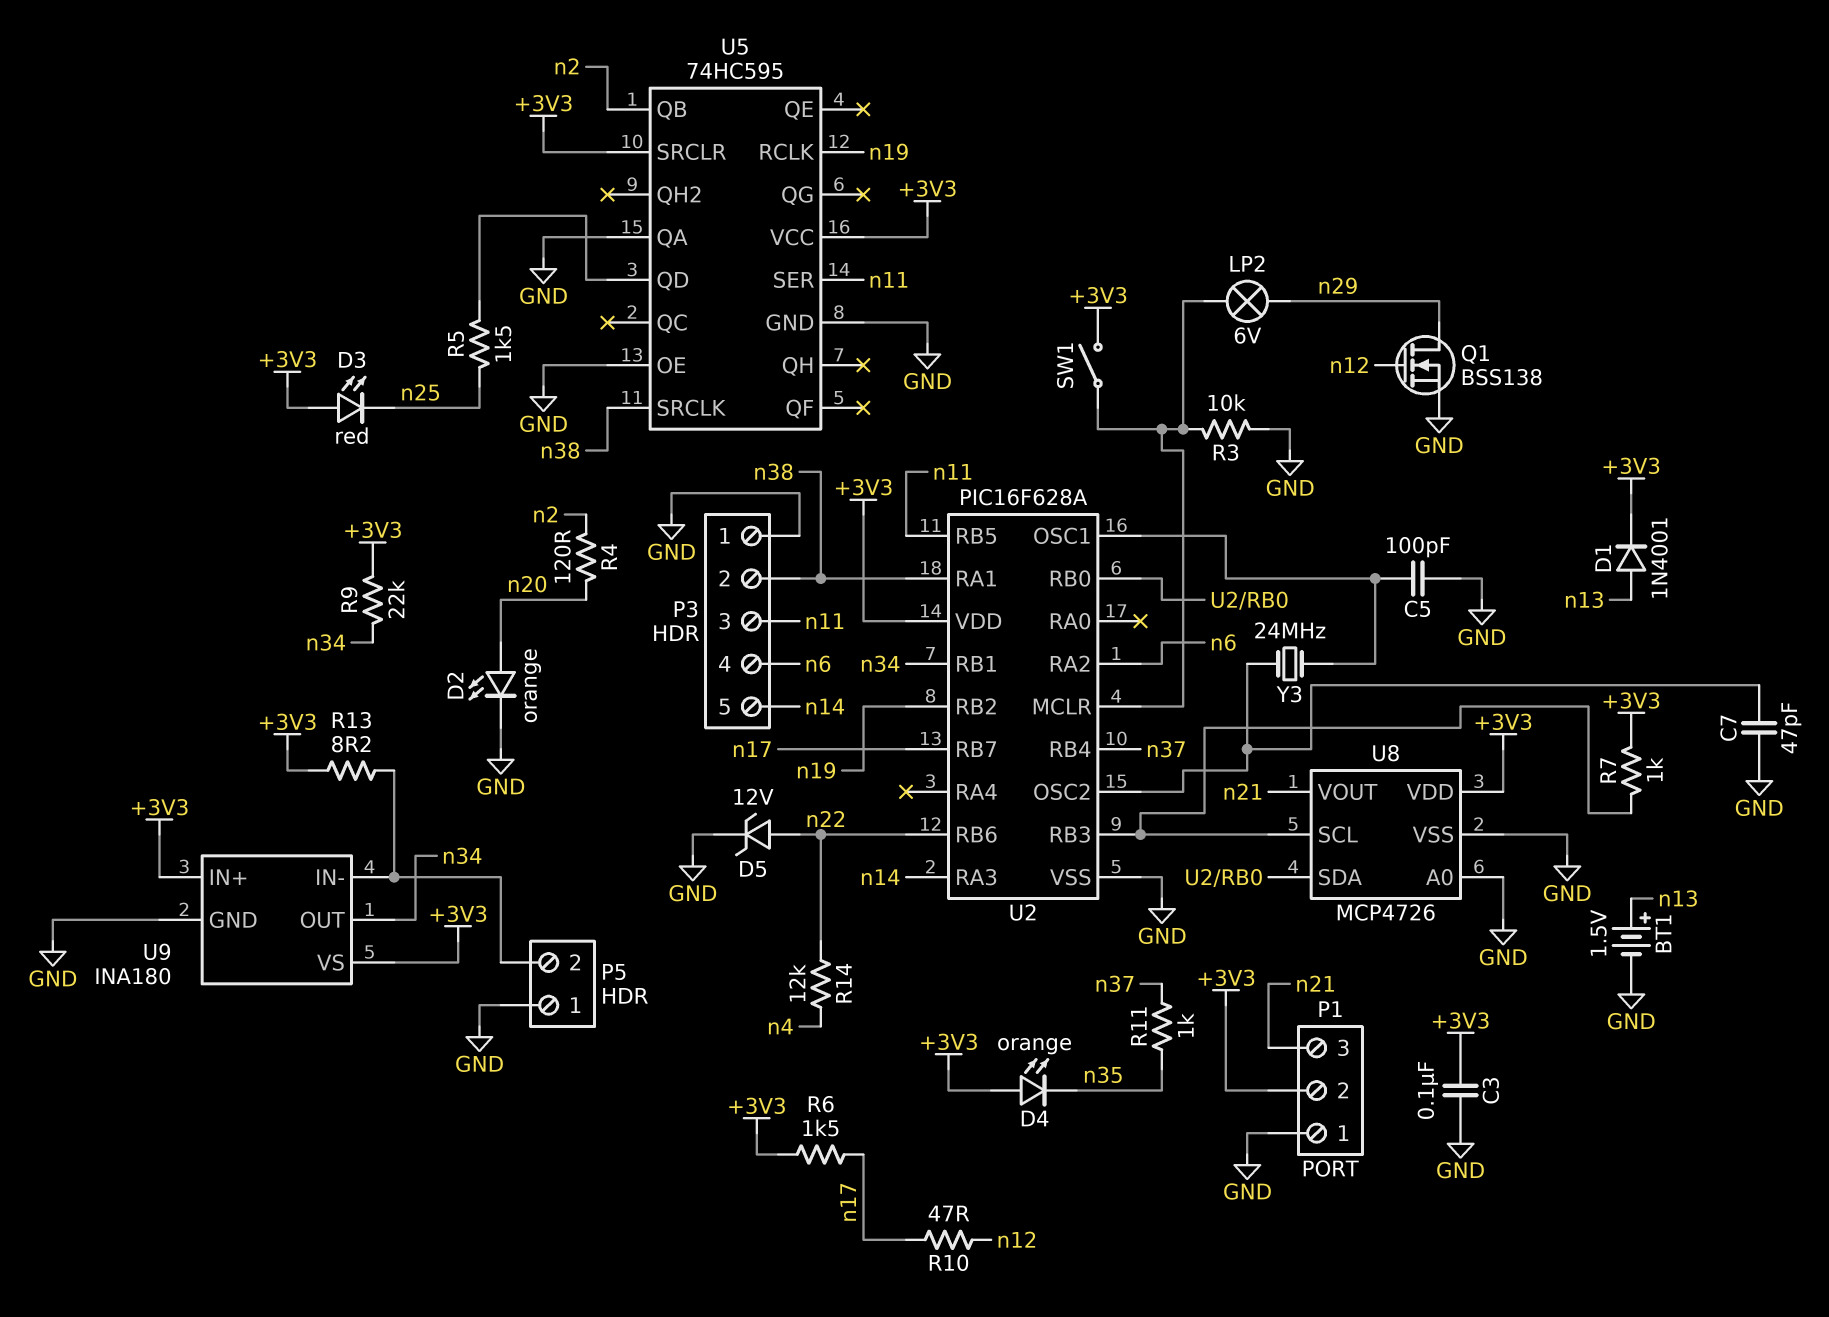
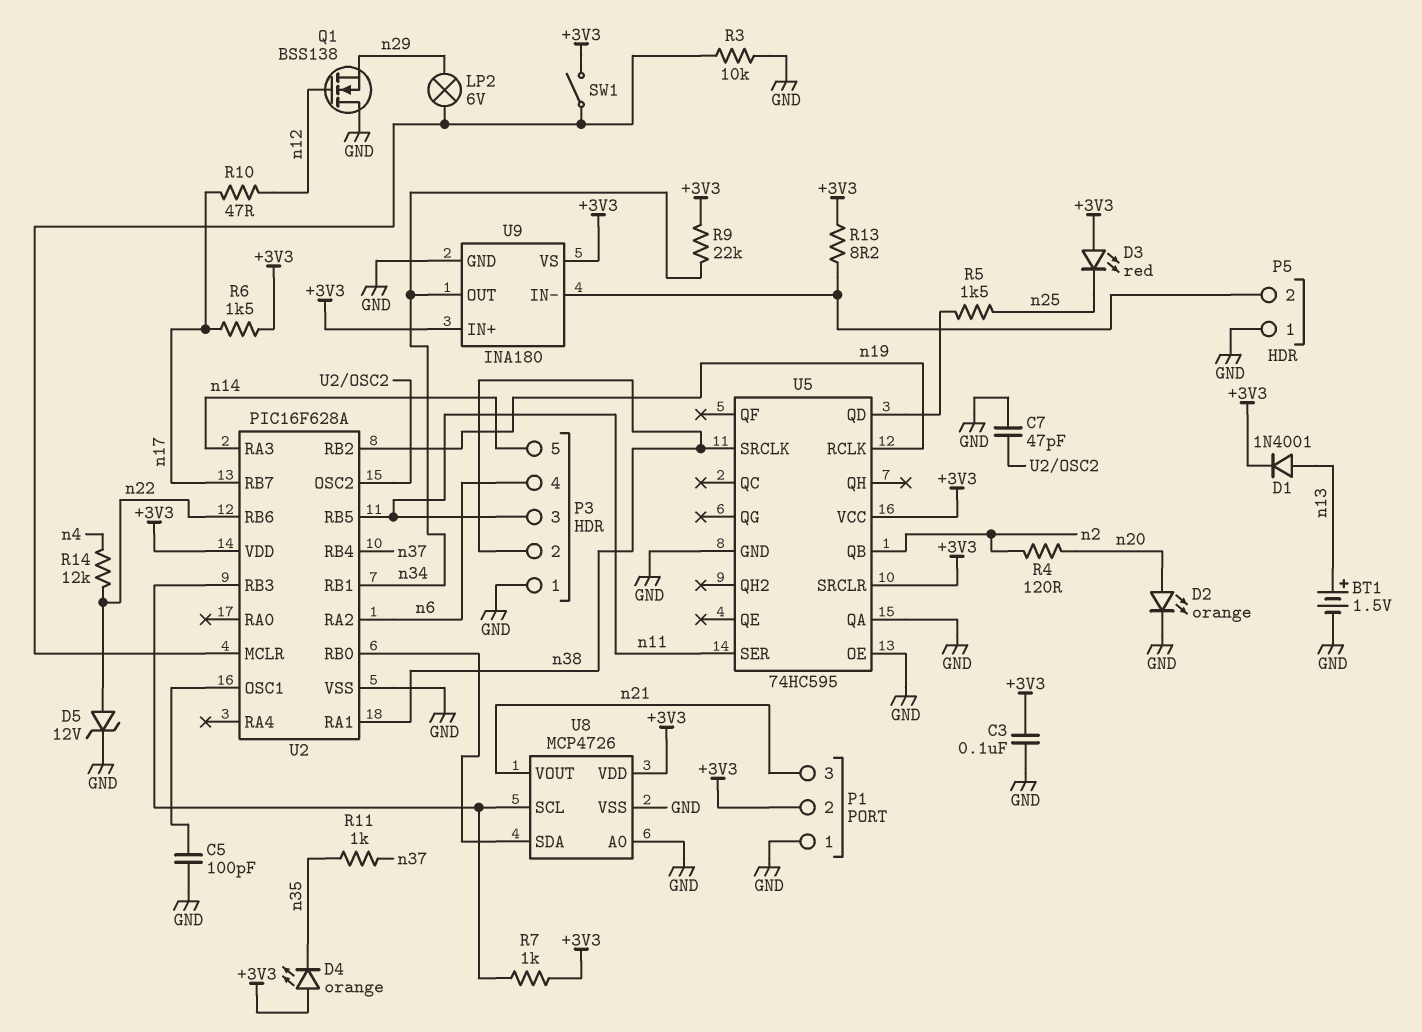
Q1: NMOS BSS138 (G n12, D n29, S GND) -> NMOS BSS138 (G n12, D GND, S n29)
Y3: 24MHz (U2/OSC1, U2/OSC2) -> none

